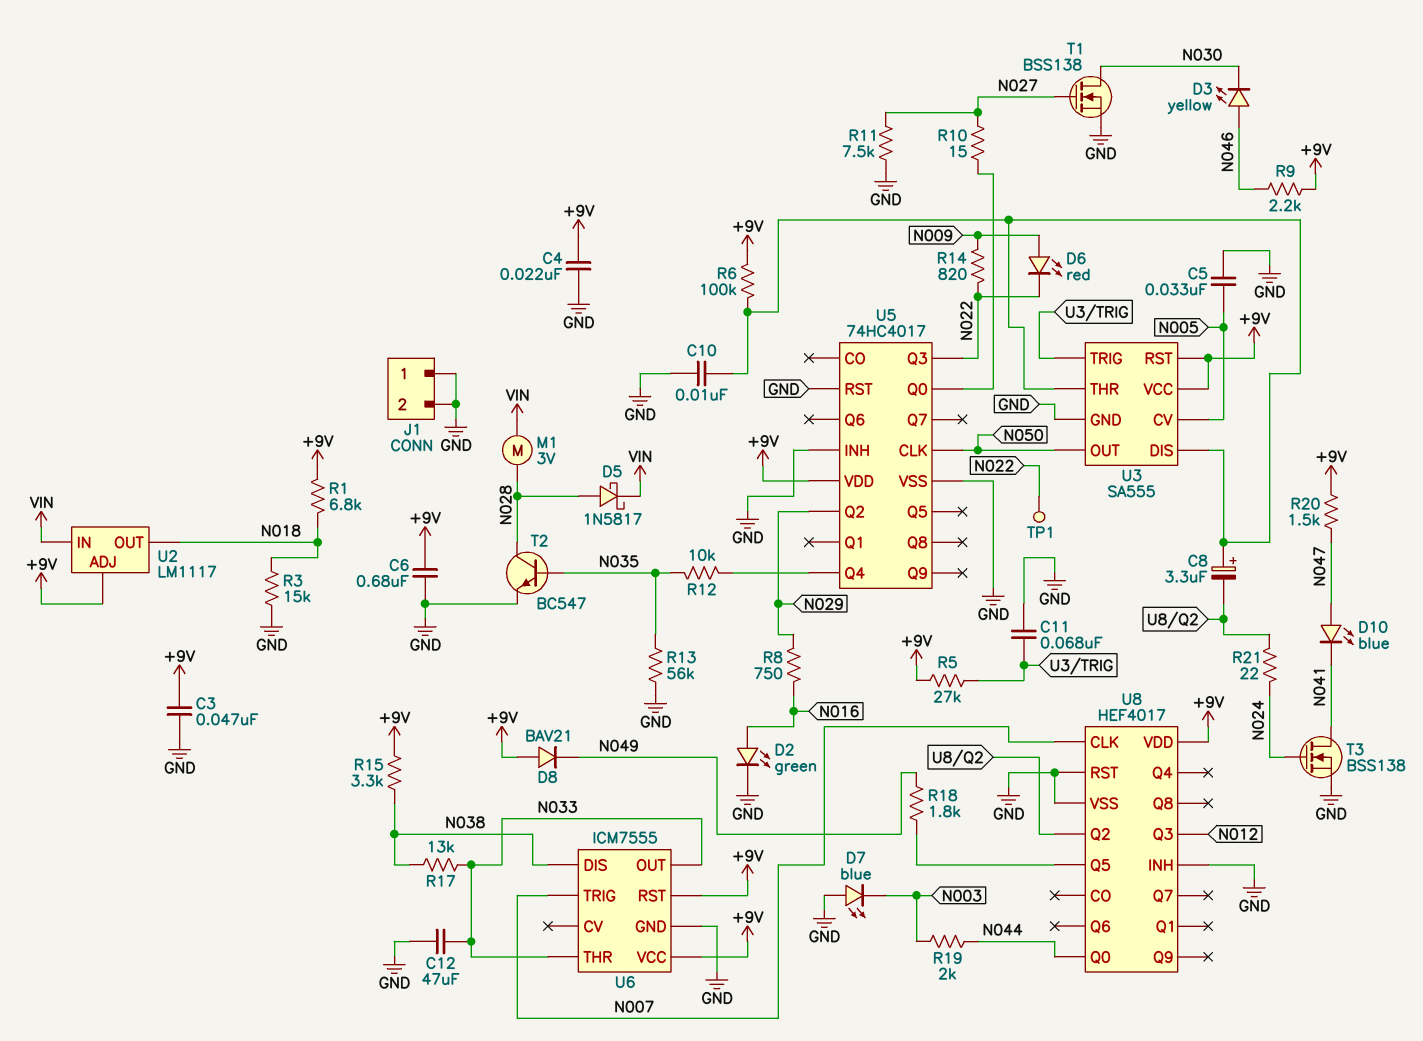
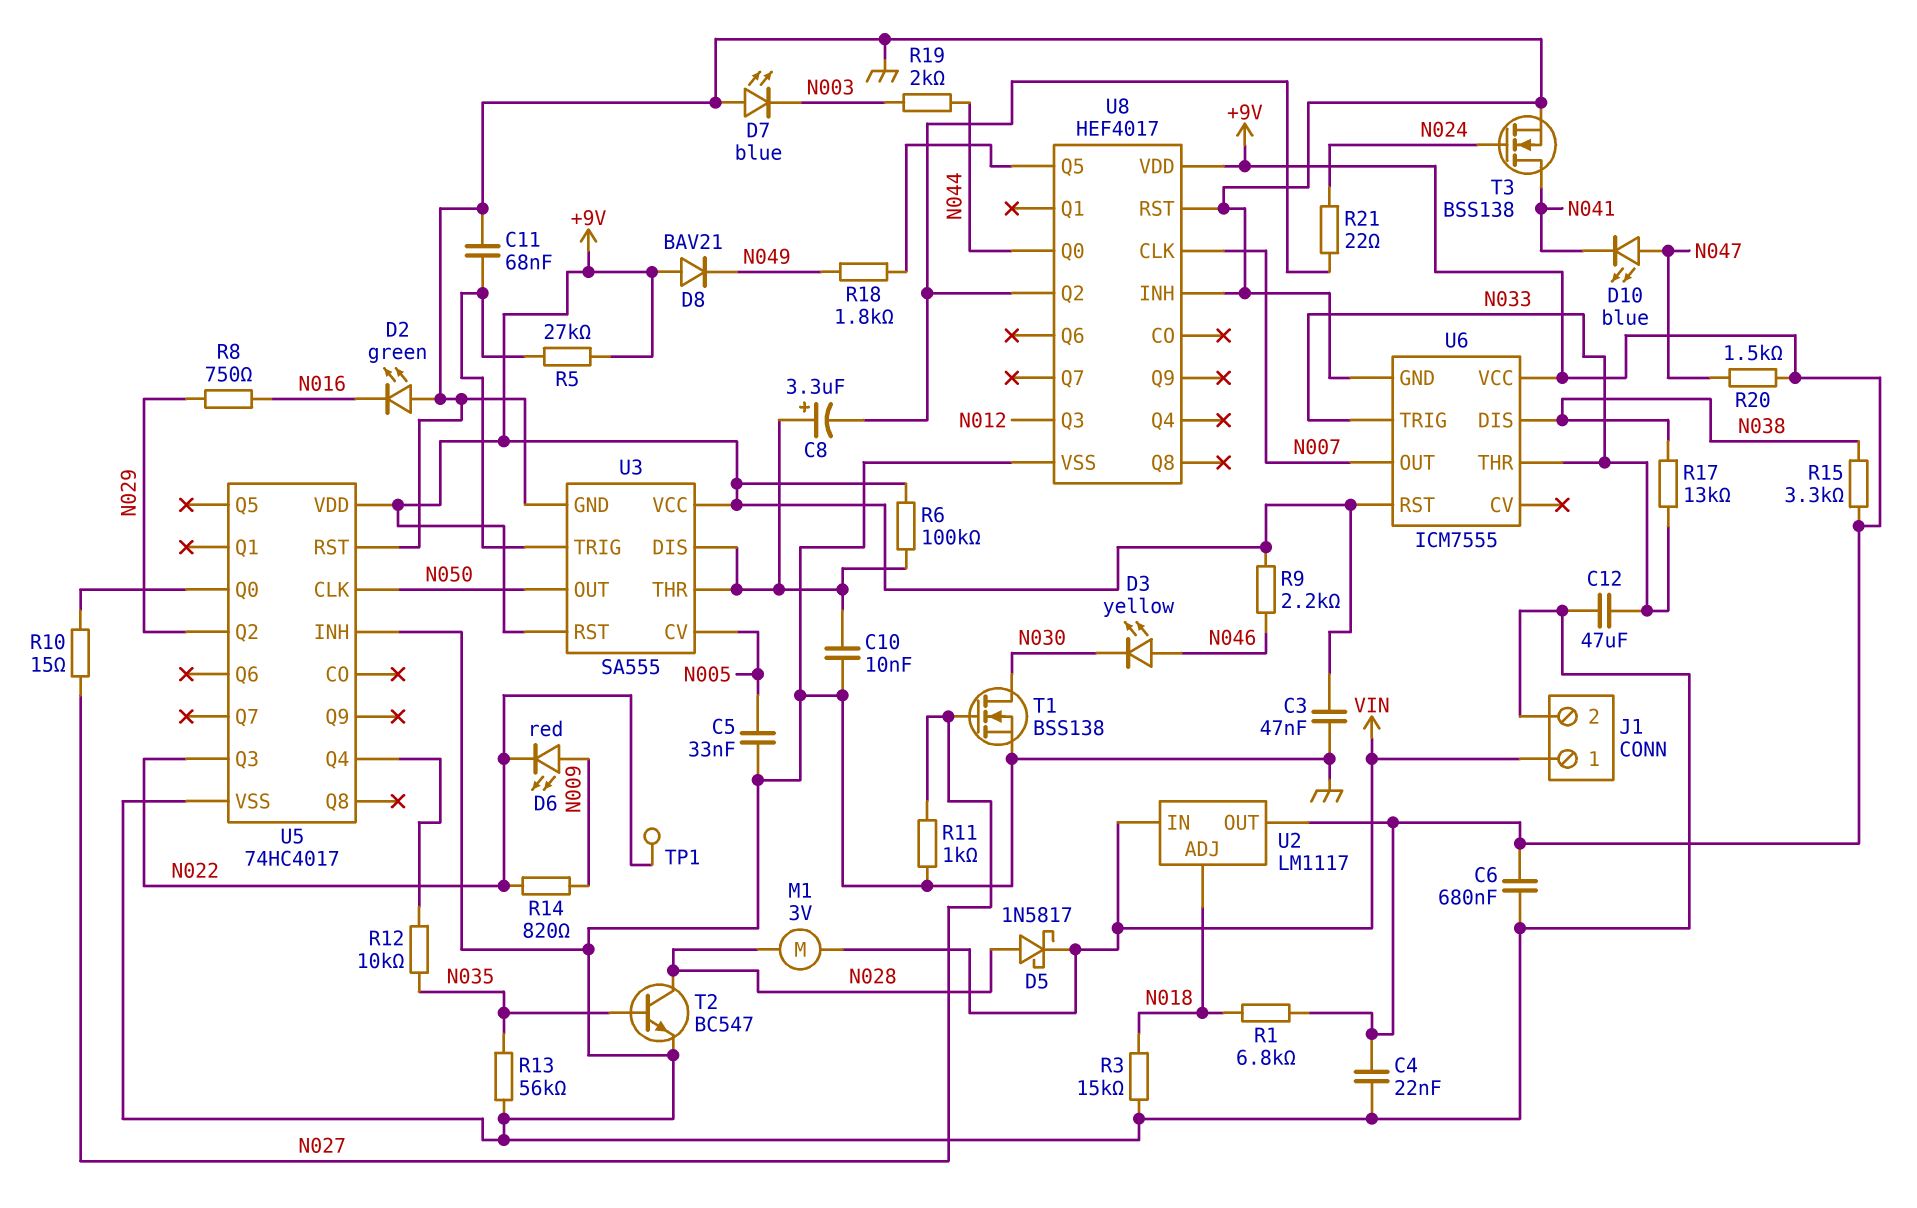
D2: LED green (A N016, K GND) -> LED green (A GND, K N016)
J1 pin 1: GND -> VIN
R11: 7.5k (GND, N027) -> 1k (GND, N027)
U2 pin ADJ: +9V -> N018
U2 pin OUT: N018 -> +9V
U6 pin OUT: N033 -> N007
U6 pin TRIG: N007 -> N033

